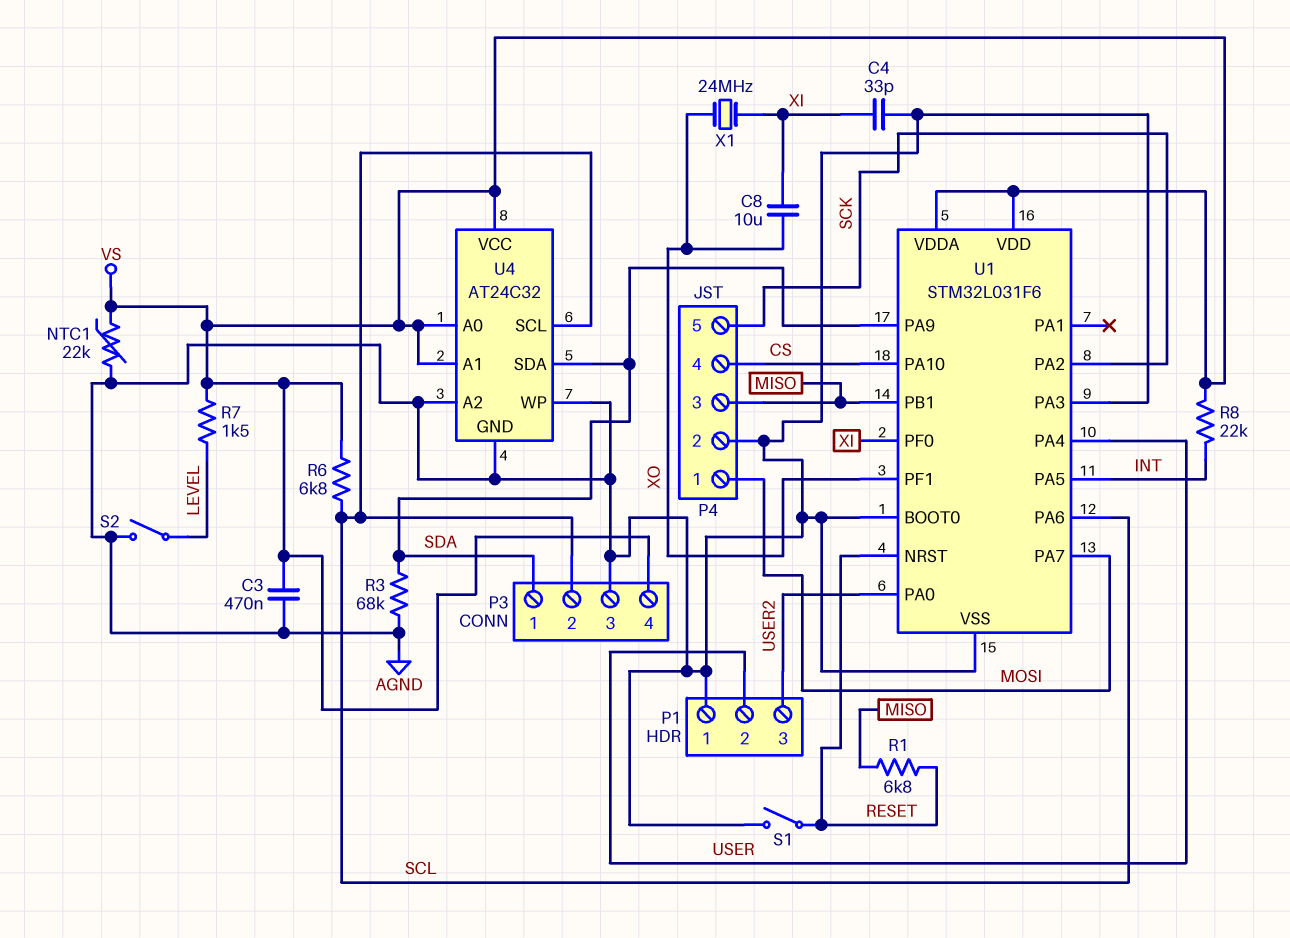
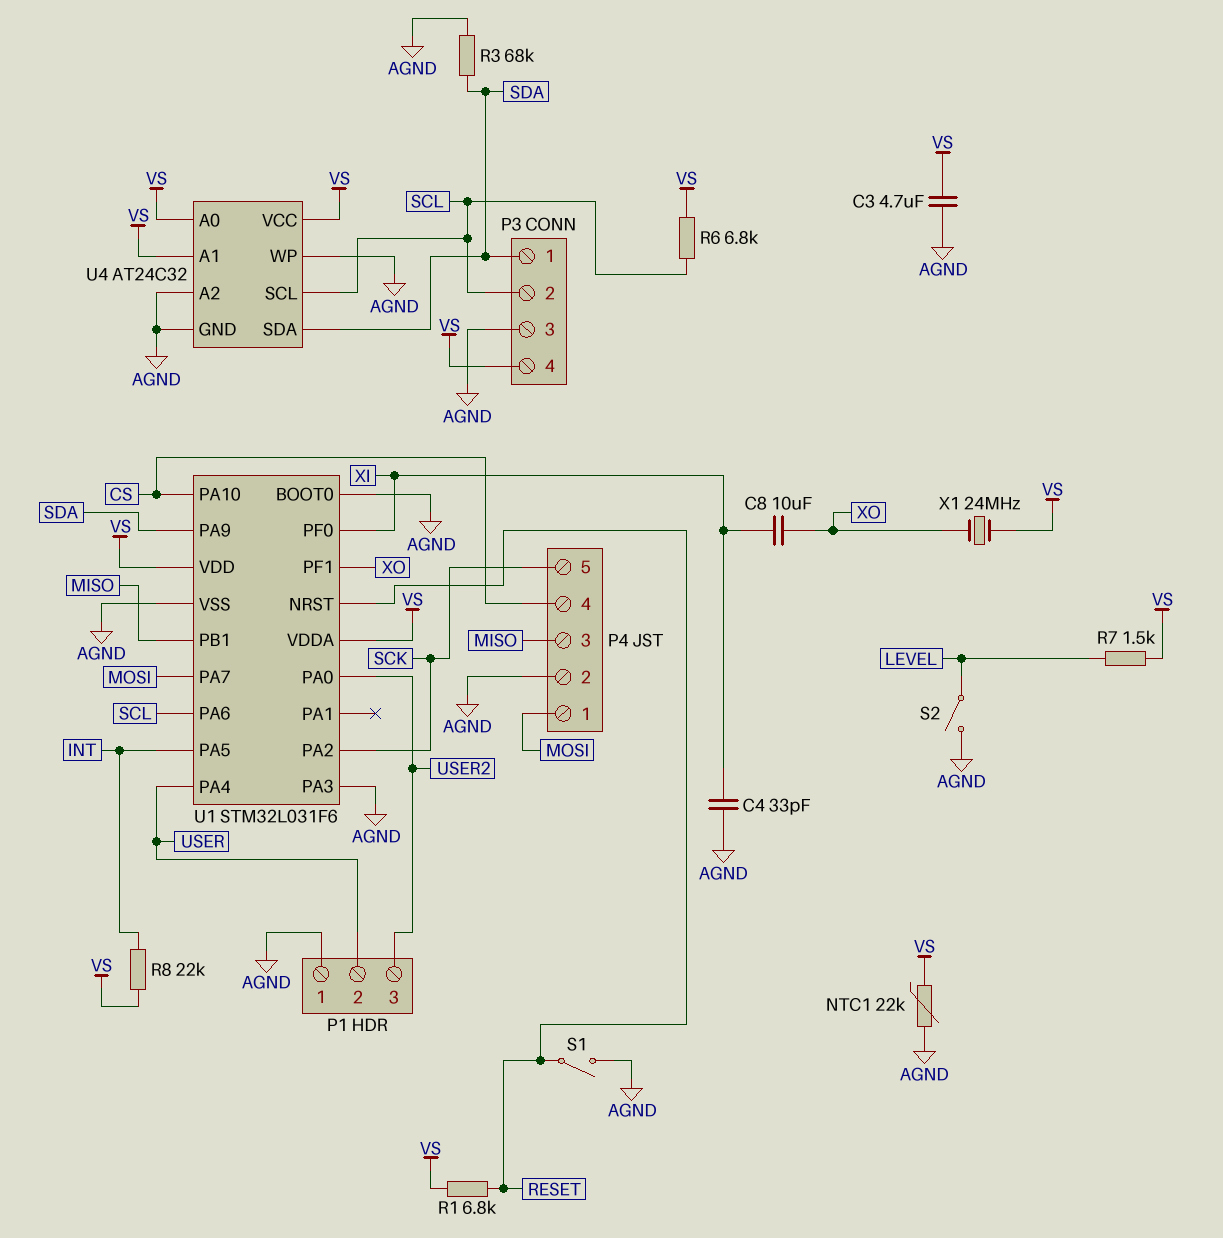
C3: 470nF (AGND, VS) -> 4.7uF (AGND, VS)
R1: 6.8k (MISO, RESET) -> 6.8k (RESET, VS)
X1: 24MHz (XI, XO) -> 24MHz (VS, XO)

